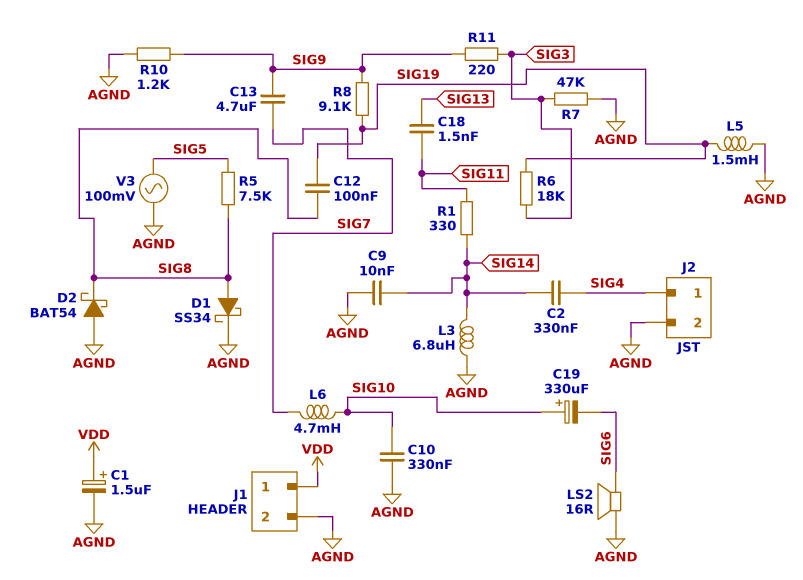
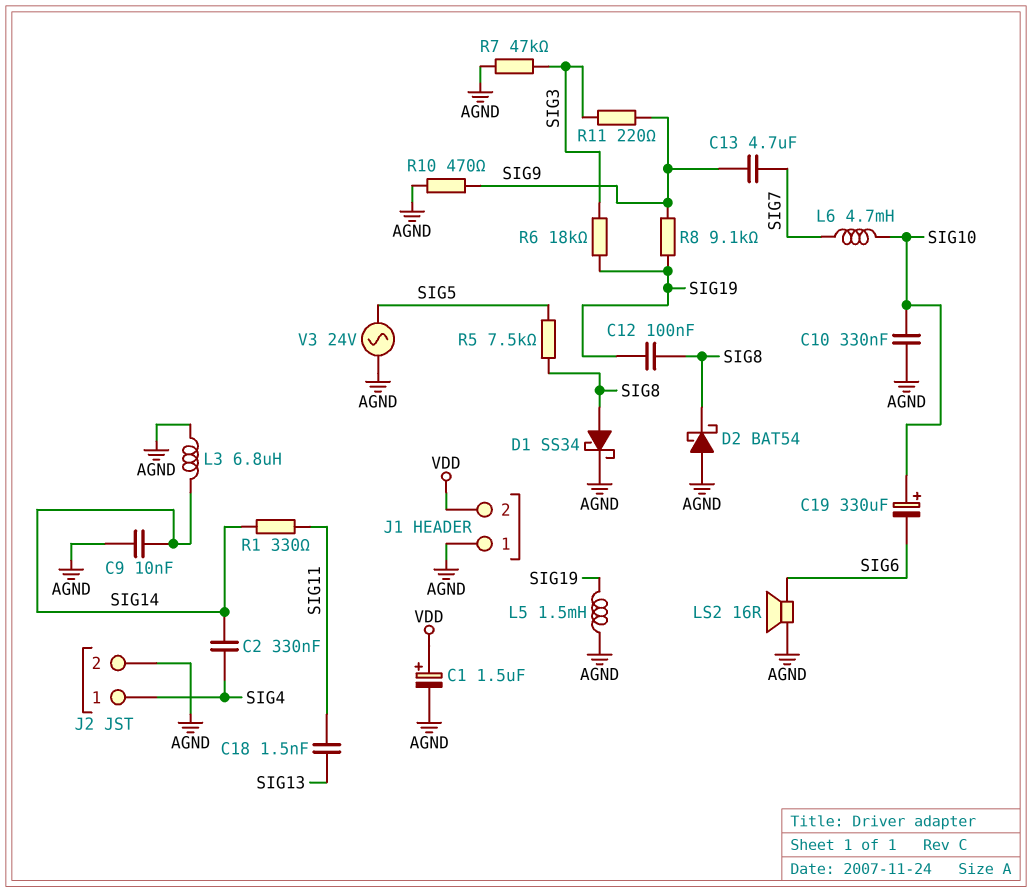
J1 pin 1: VDD -> AGND
J1 pin 2: AGND -> VDD
R10: 1.2k (AGND, SIG9) -> 470 (AGND, SIG9)
V3: AC 100mV (AGND, SIG5) -> AC 24V (AGND, SIG5)

